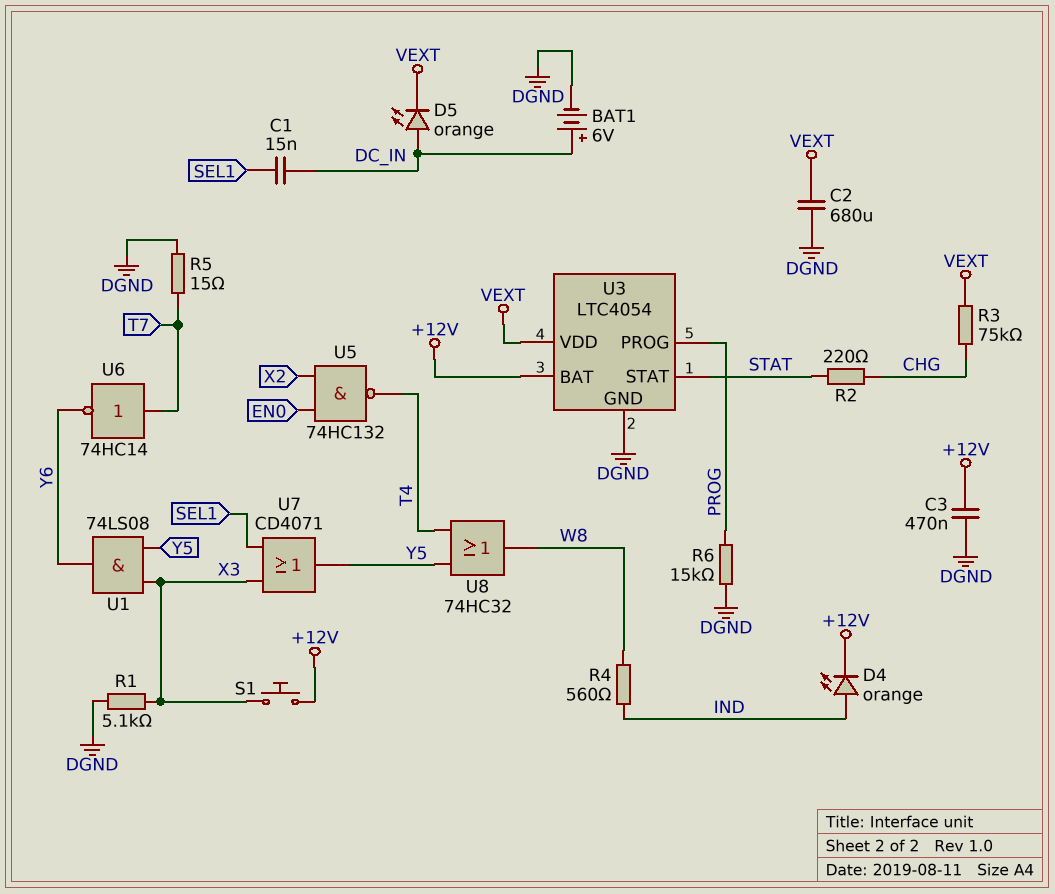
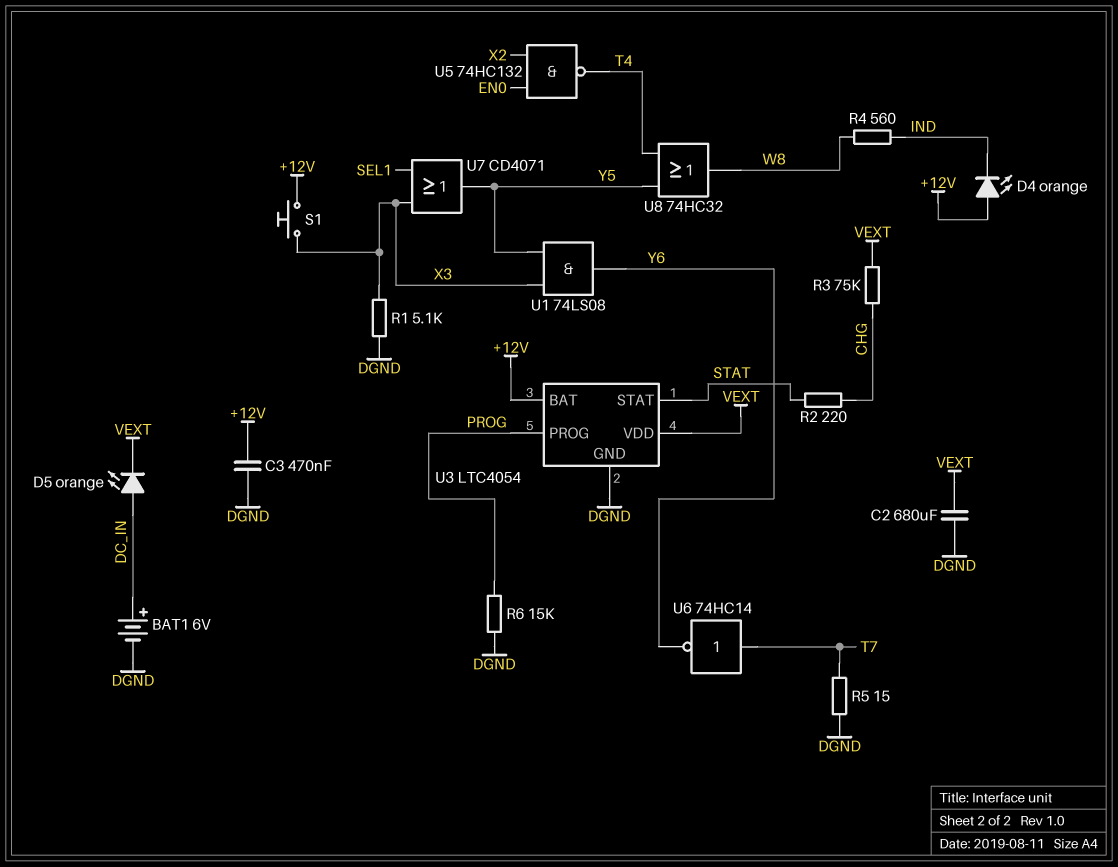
C1: 15nF (DC_IN, SEL1) -> none
D4: LED orange (A IND, K +12V) -> LED orange (A +12V, K IND)

